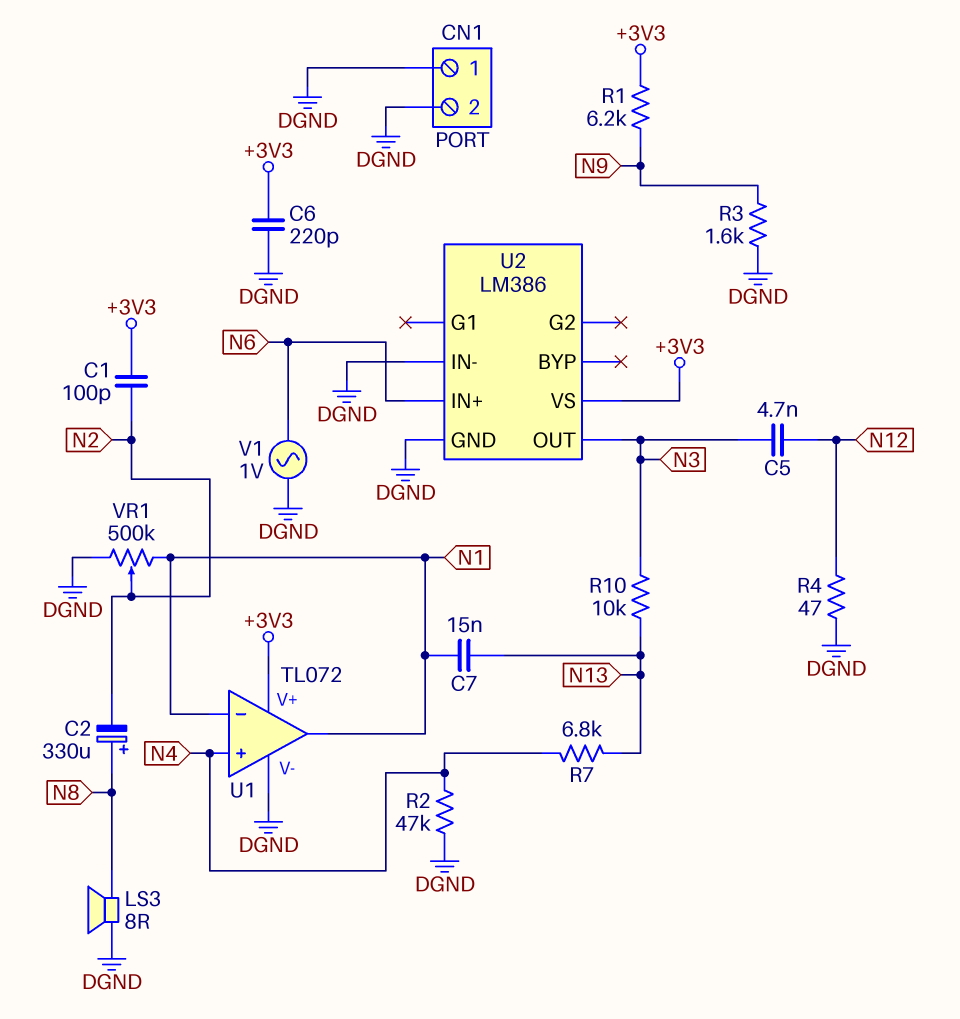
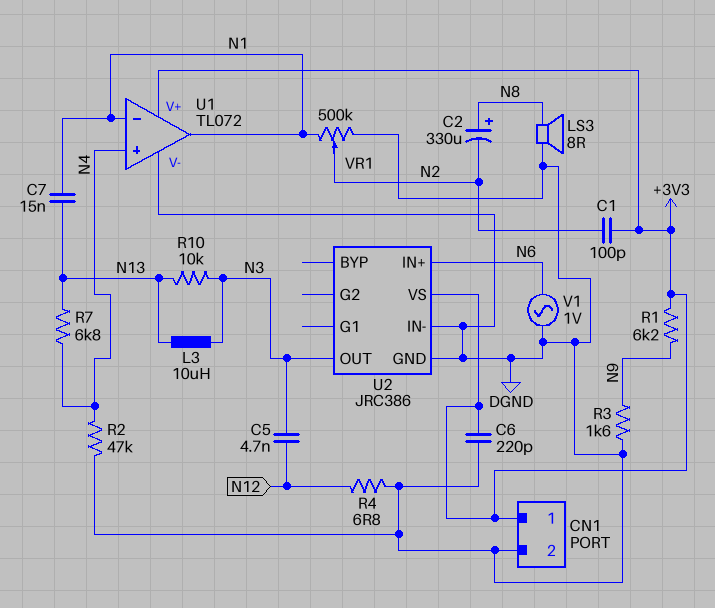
CN1 pin 1: DGND -> +3V3
L3: none -> 10uH (N3, N13)
R4: 47 (DGND, N12) -> 6.8 (DGND, N12)
U2: LM386 -> JRC386

